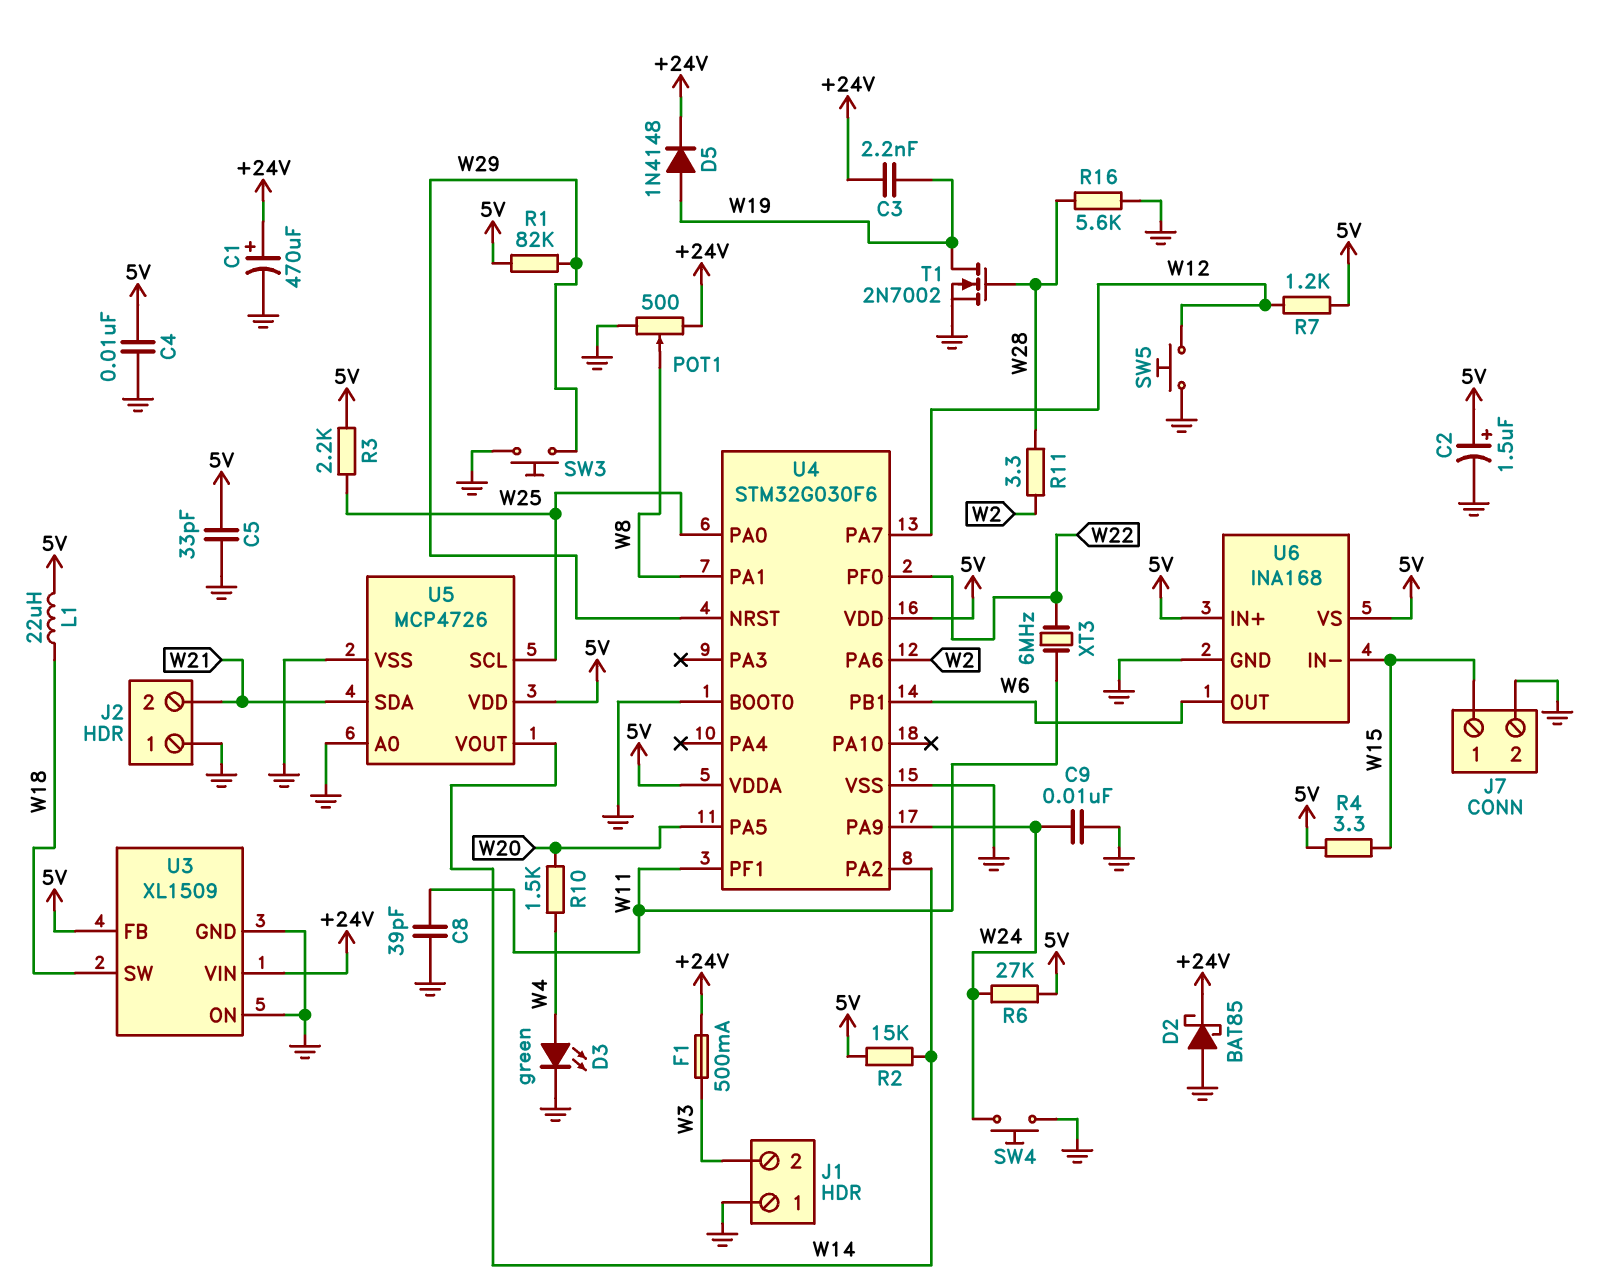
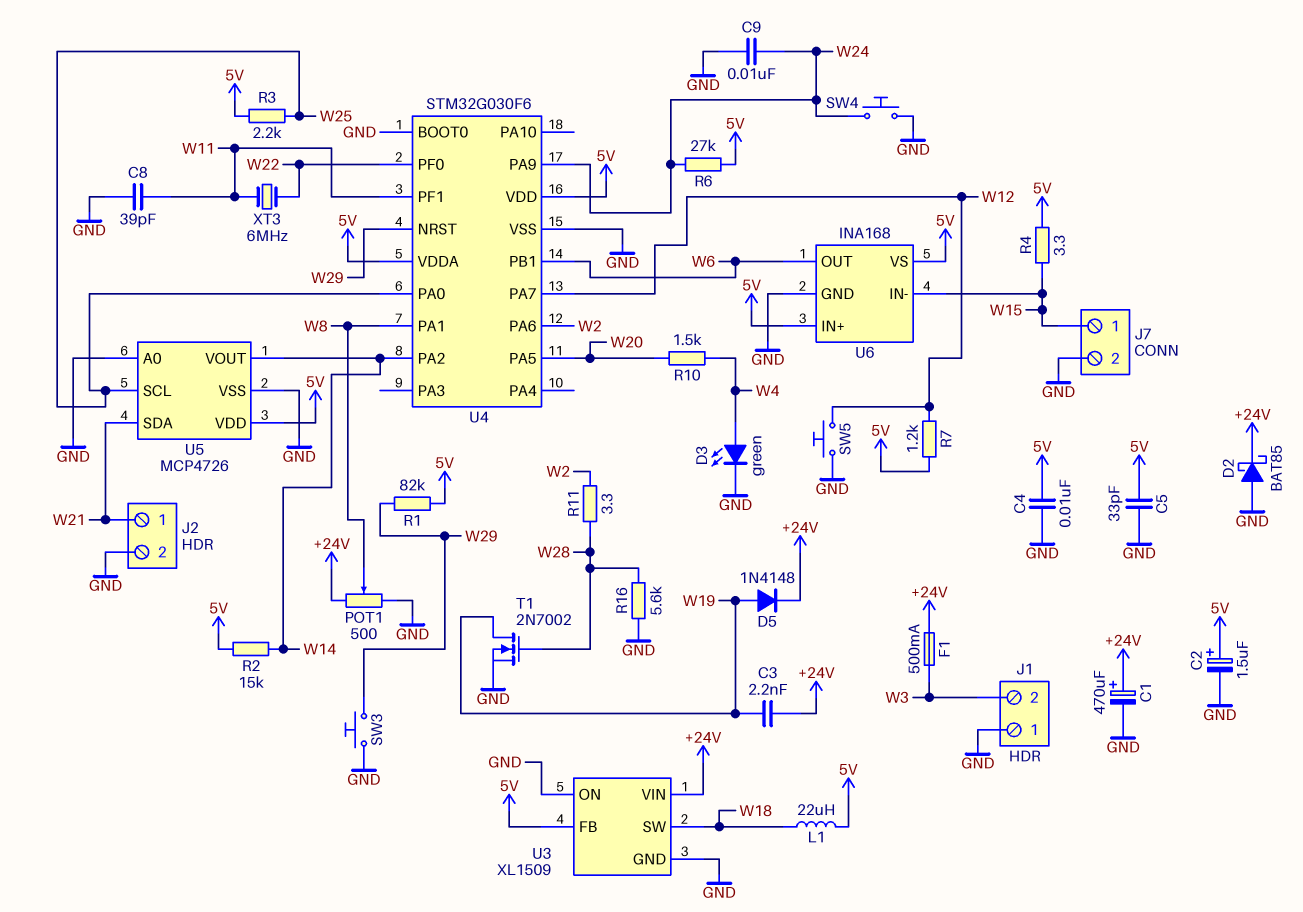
J2 pin 1: GND -> W21
J2 pin 2: W21 -> GND

